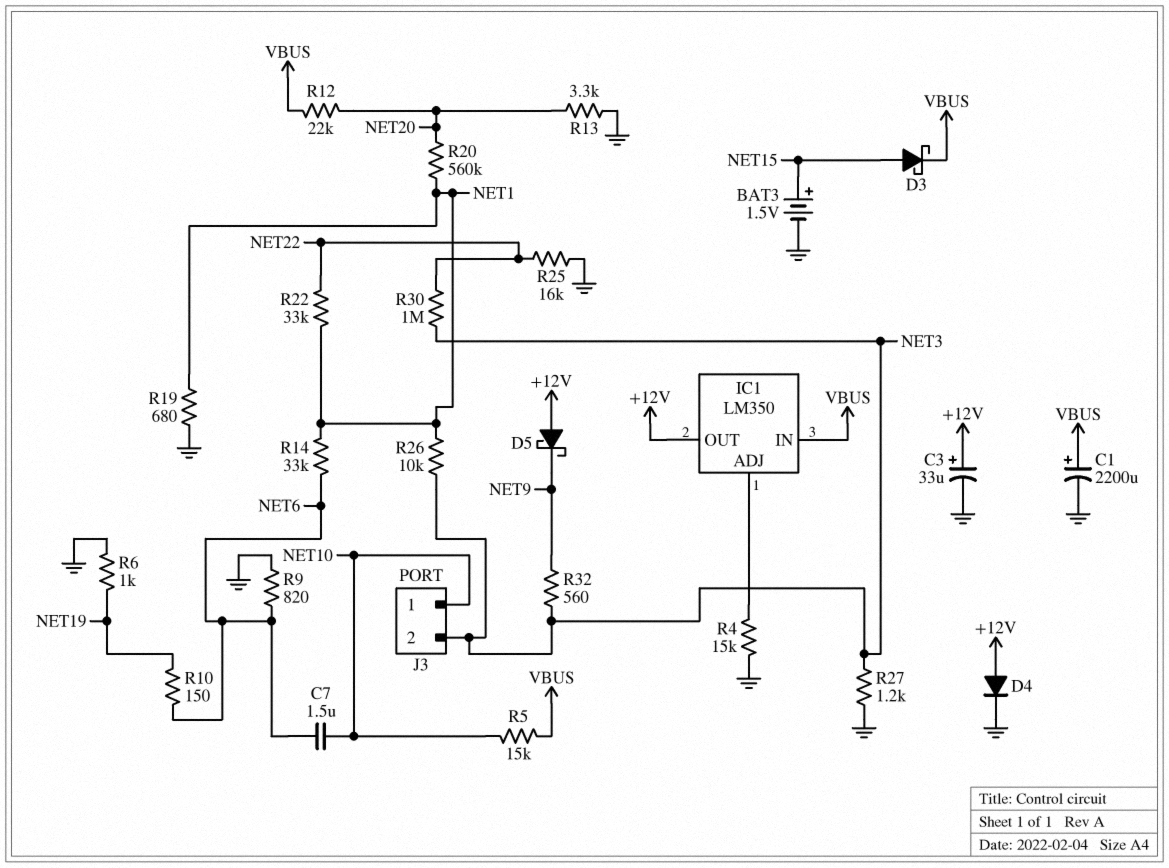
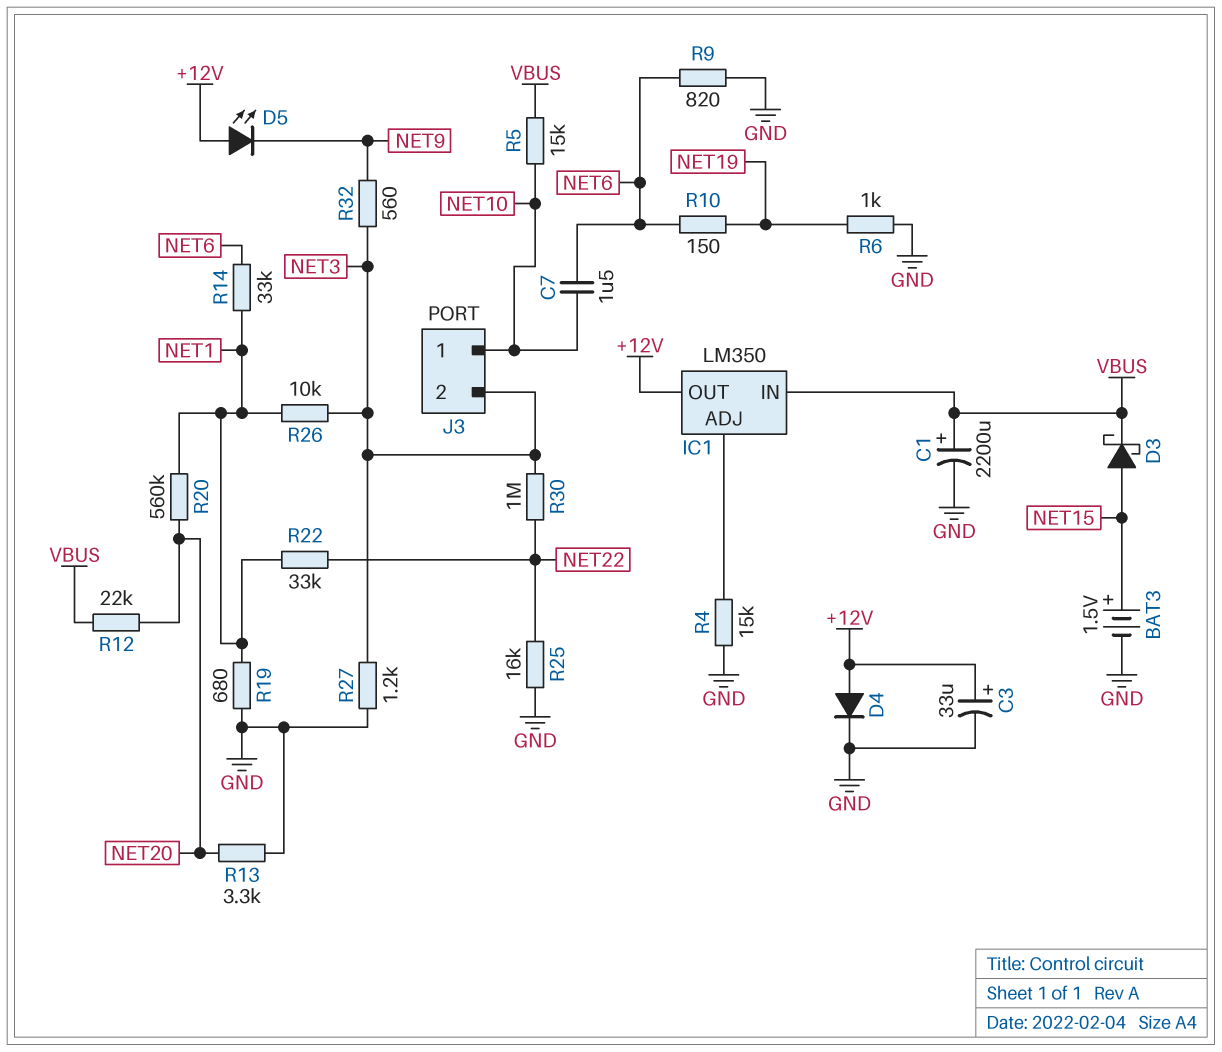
D5: schottky (A +12V, K NET9) -> LED (A +12V, K NET9)

